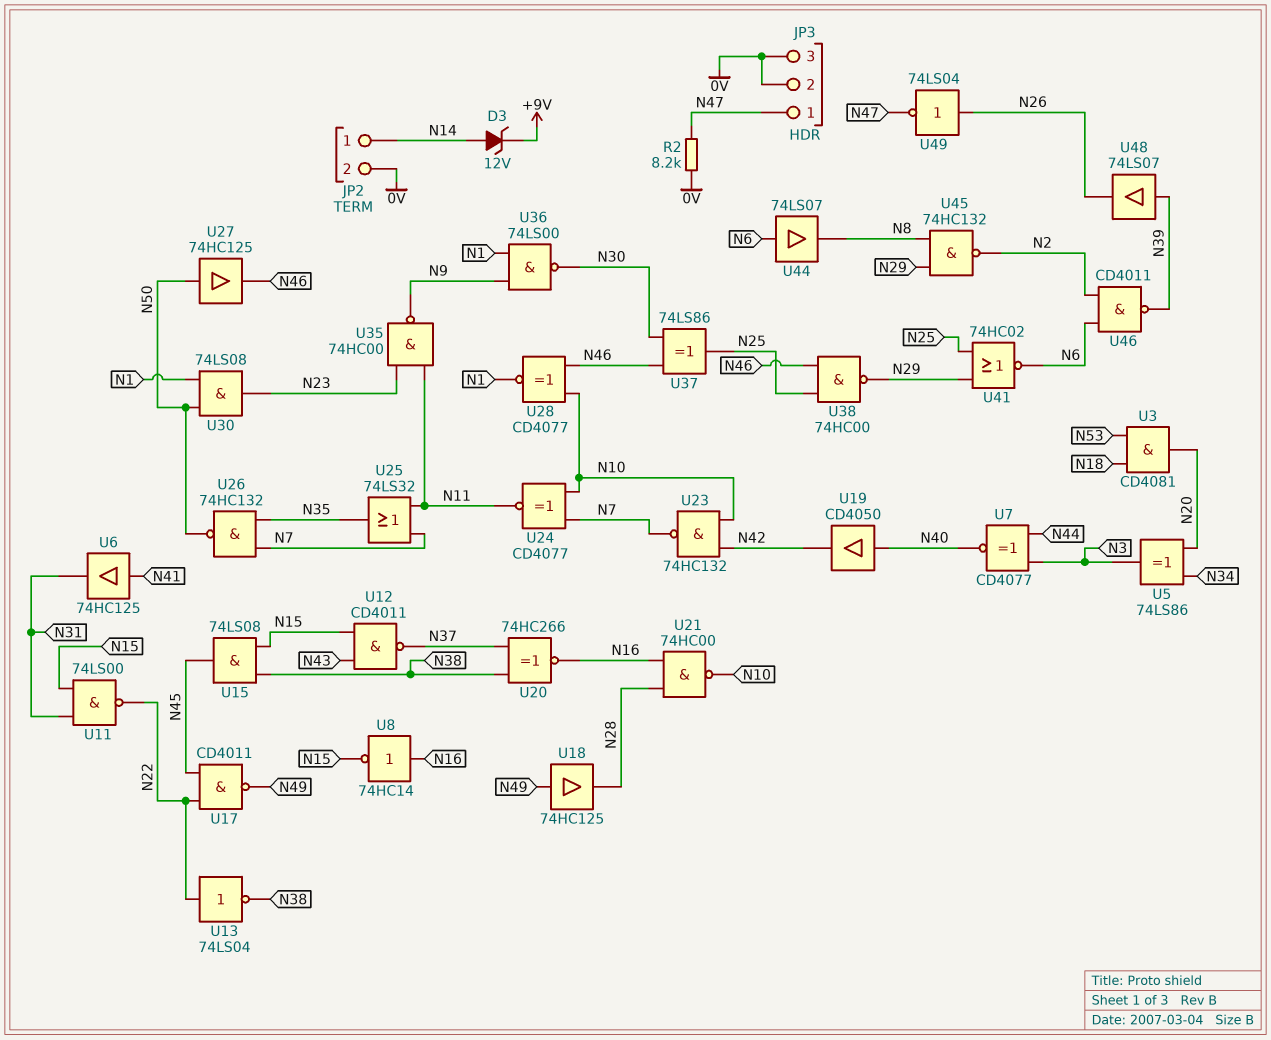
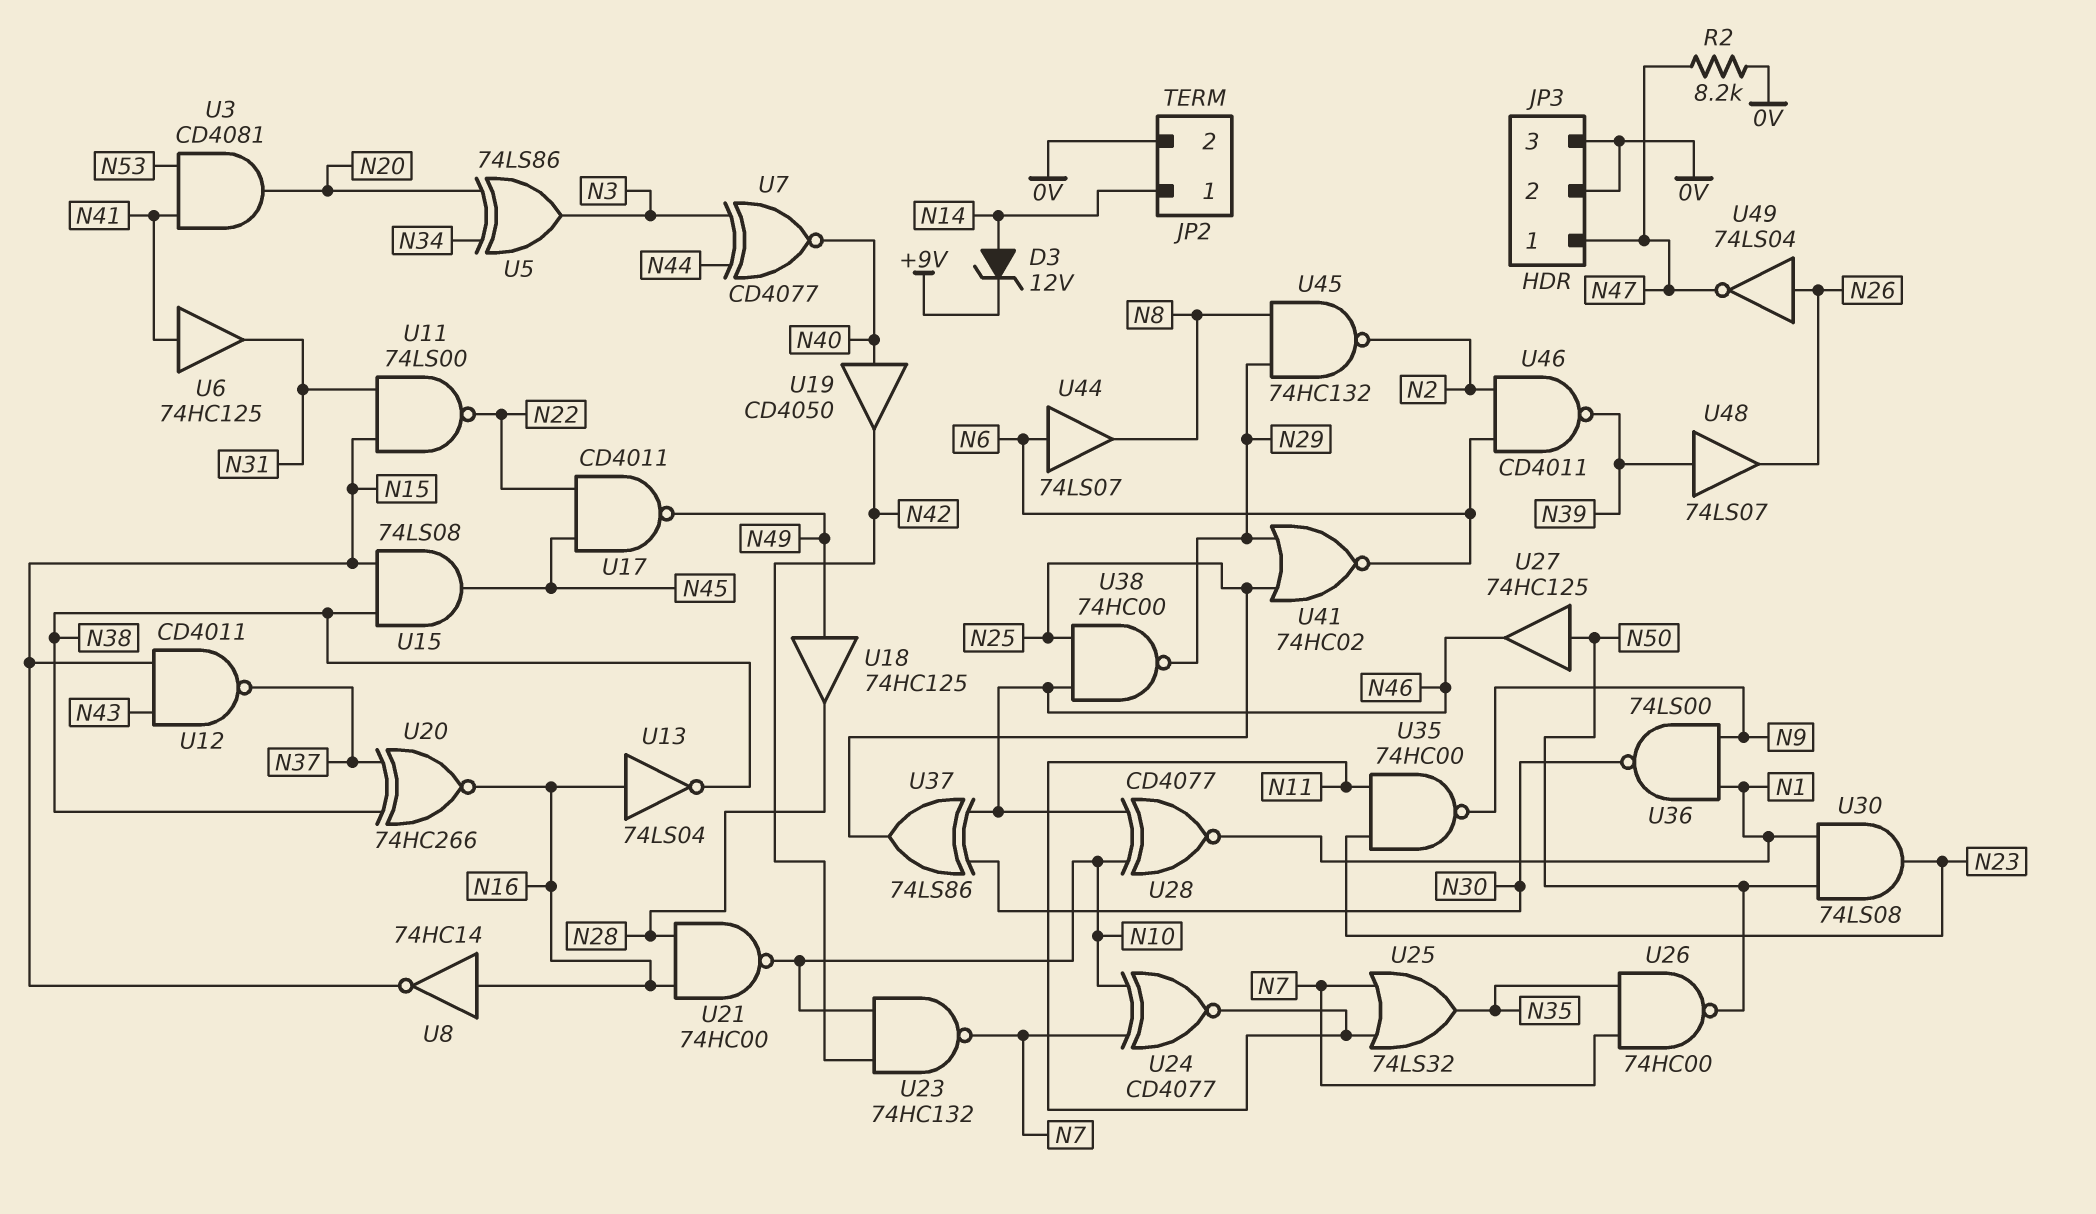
U3: AND CD4081 (in N18, in N53, out N20) -> AND CD4081 (in N41, in N53, out N20)
U13: NOT 74LS04 (in N22, out N38) -> NOT 74LS04 (in N16, out N38)
U26: NAND 74HC132 (in N7, in N35, out N50) -> NAND 74HC00 (in N7, in N35, out N50)

